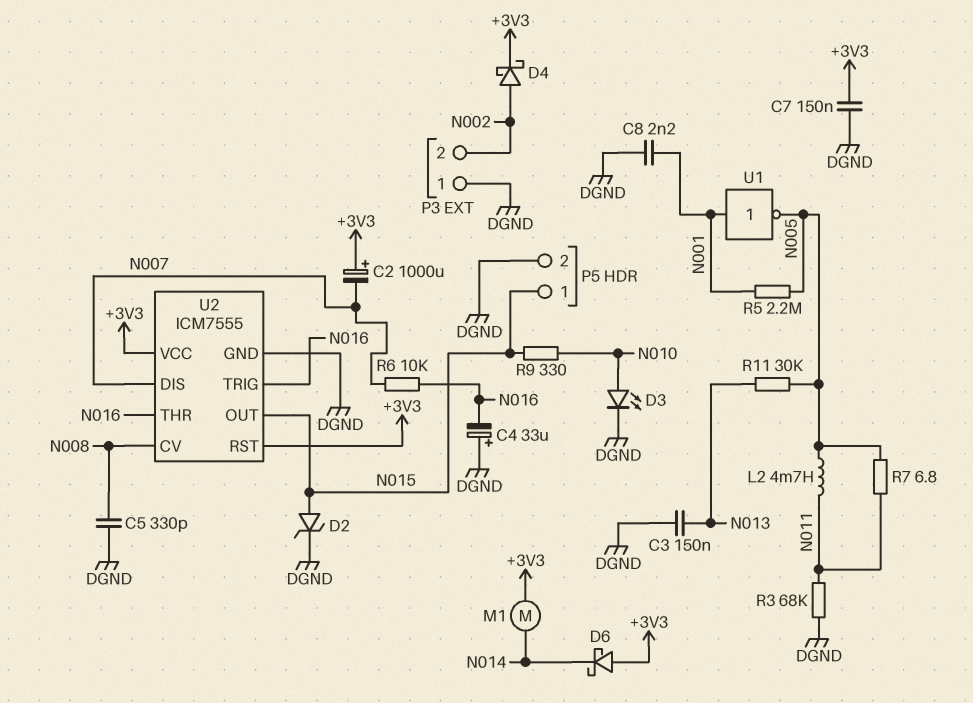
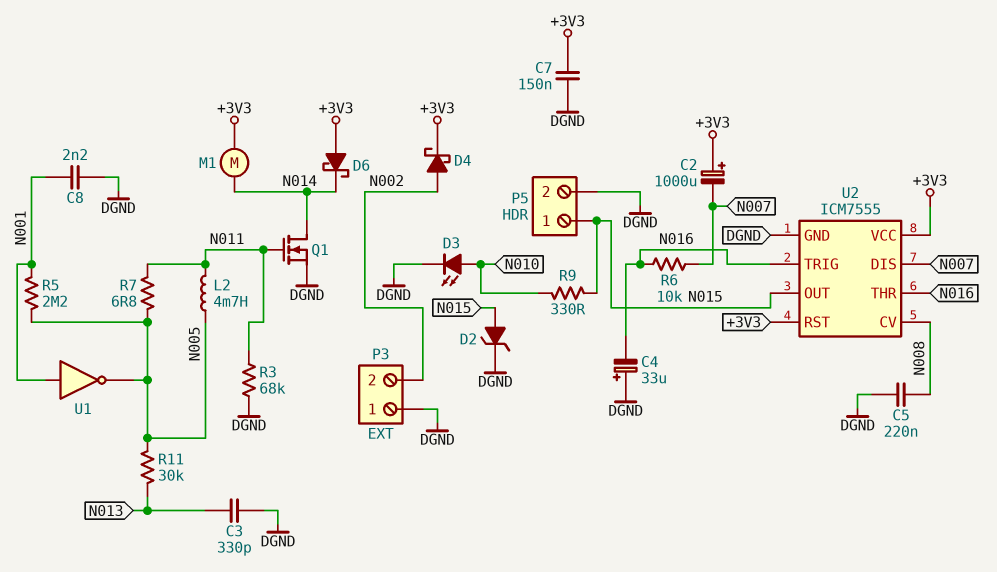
C3: 150nF (DGND, N013) -> 330pF (DGND, N013)
C5: 330pF (DGND, N008) -> 220nF (DGND, N008)
Q1: none -> NMOS (G N011, D N014, S DGND)

